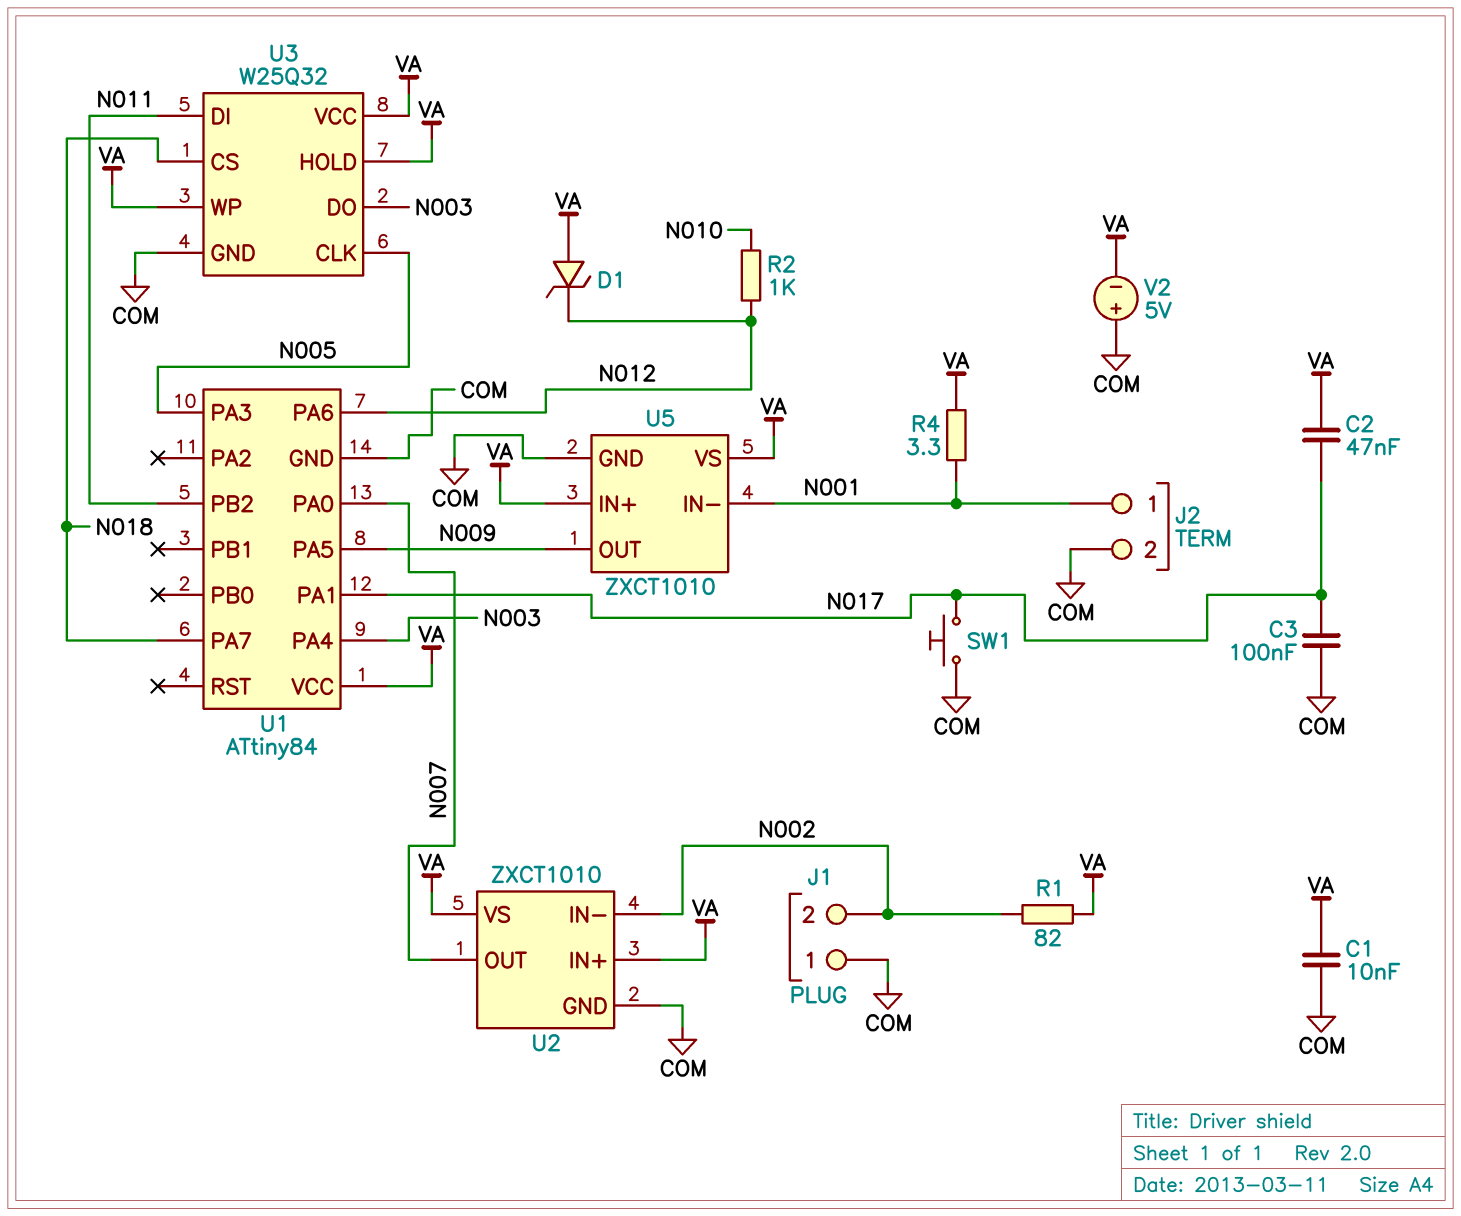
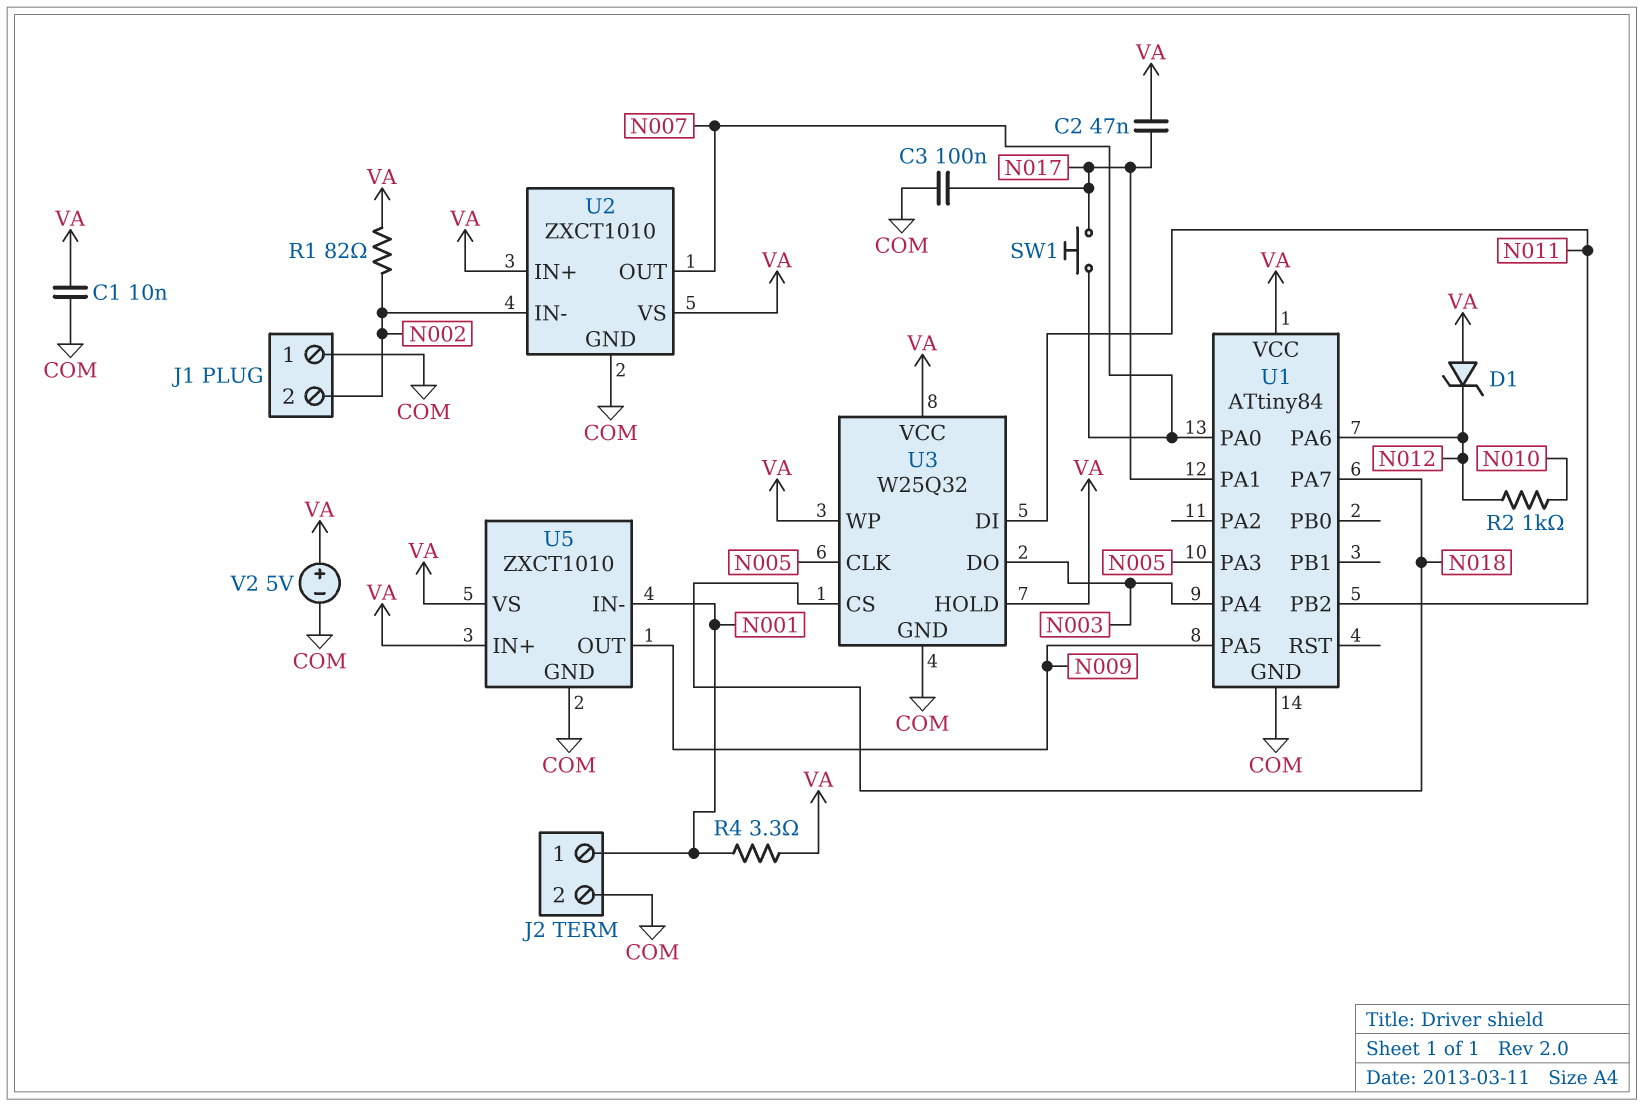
SW1: button (COM, N017) -> button (N007, N017)
V2: 5V (plus COM, minus VA) -> 5V (plus VA, minus COM)

